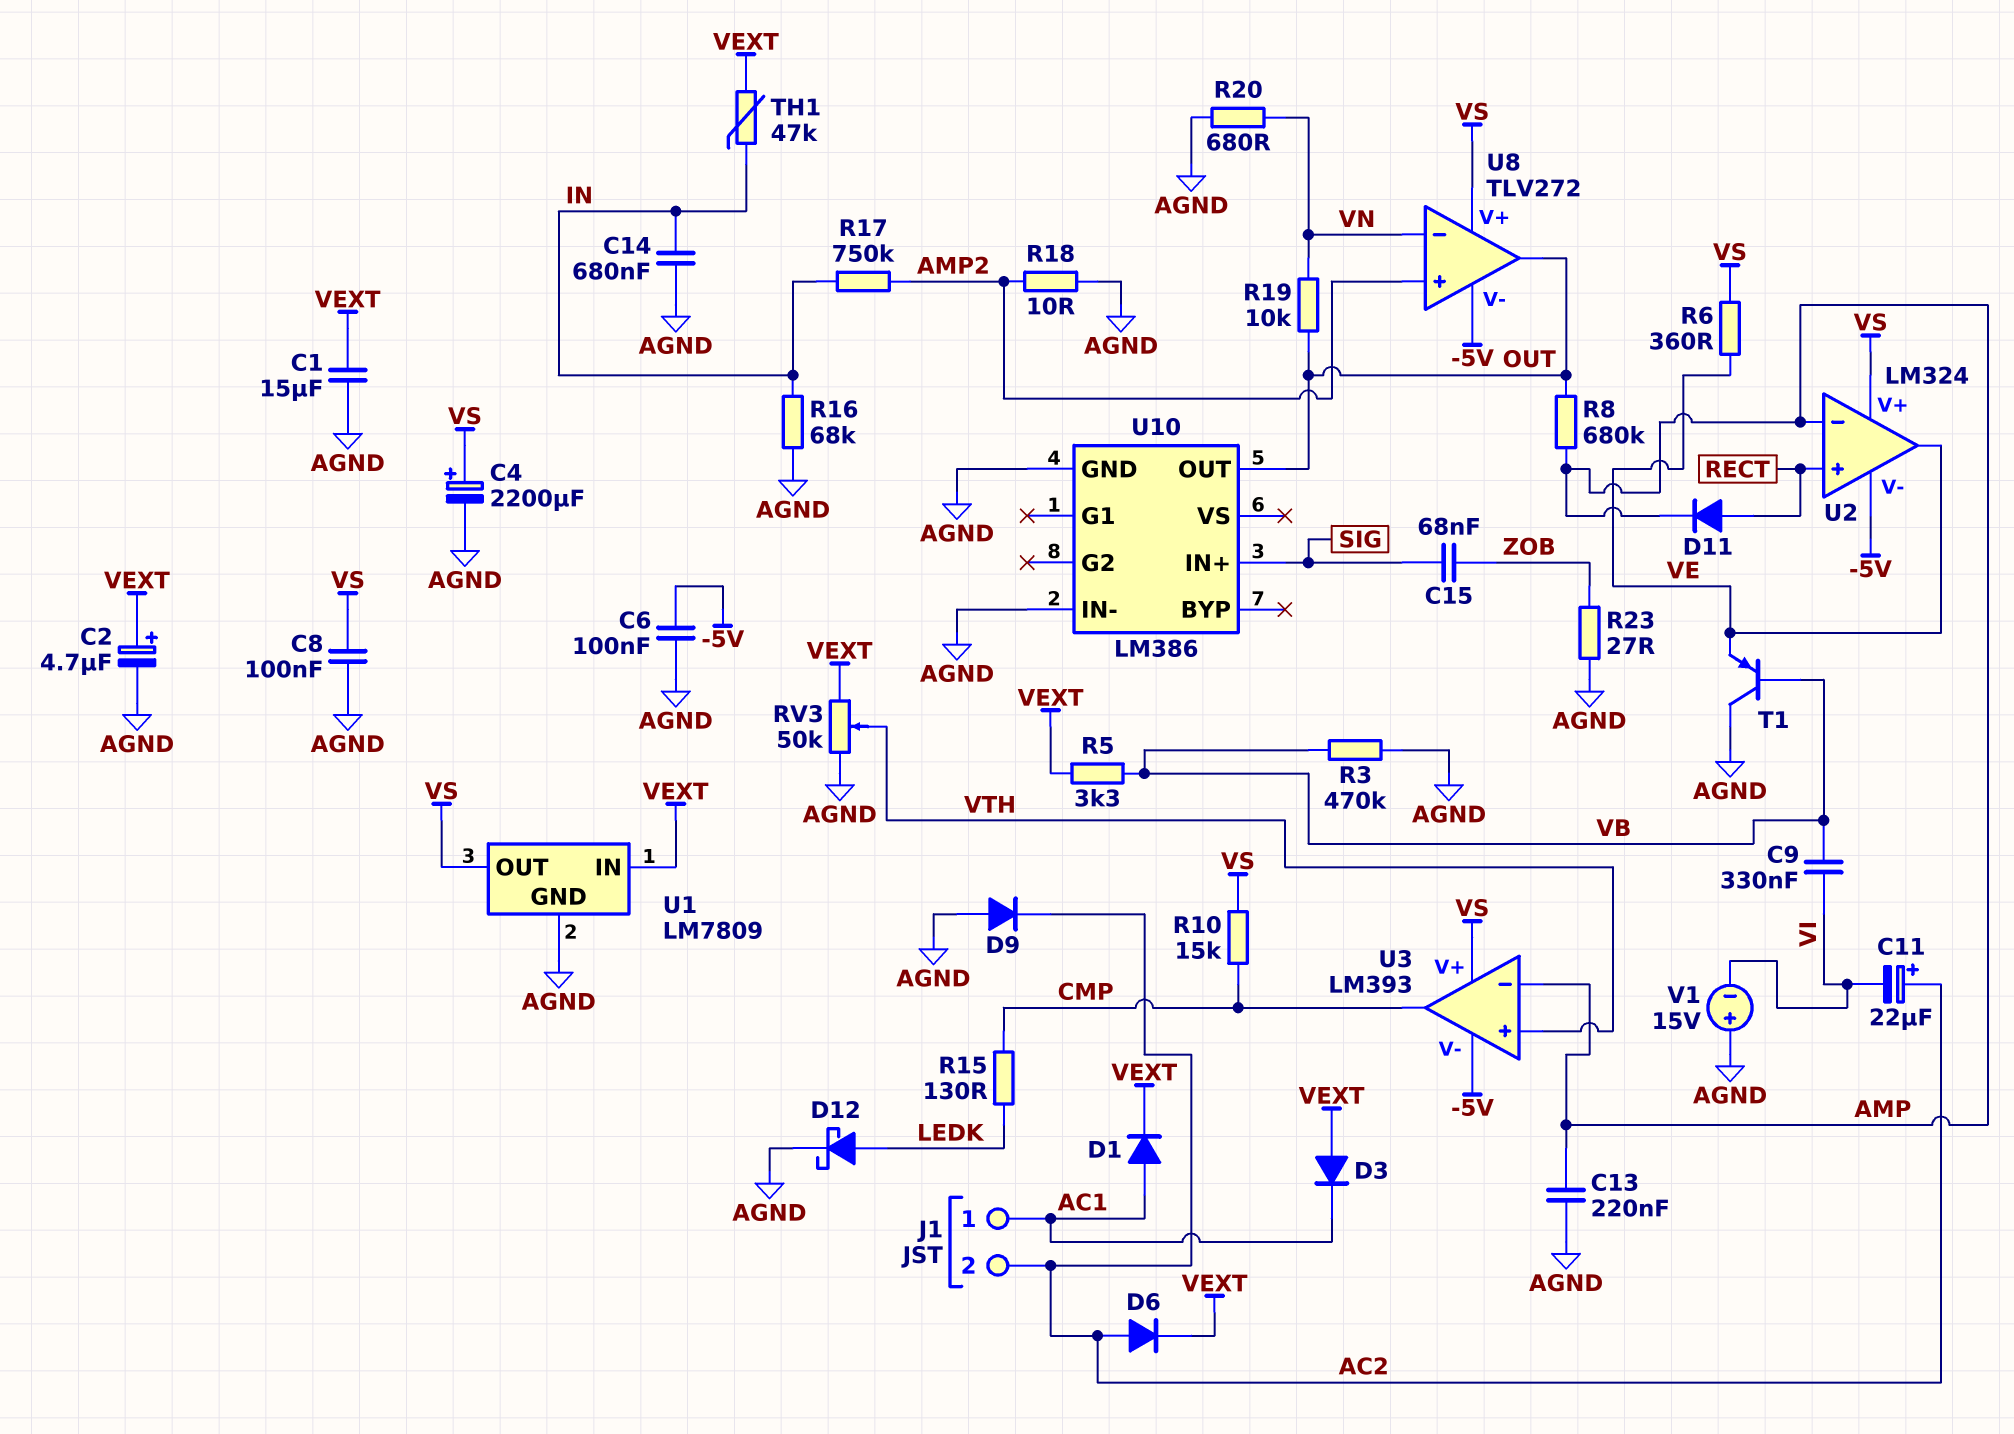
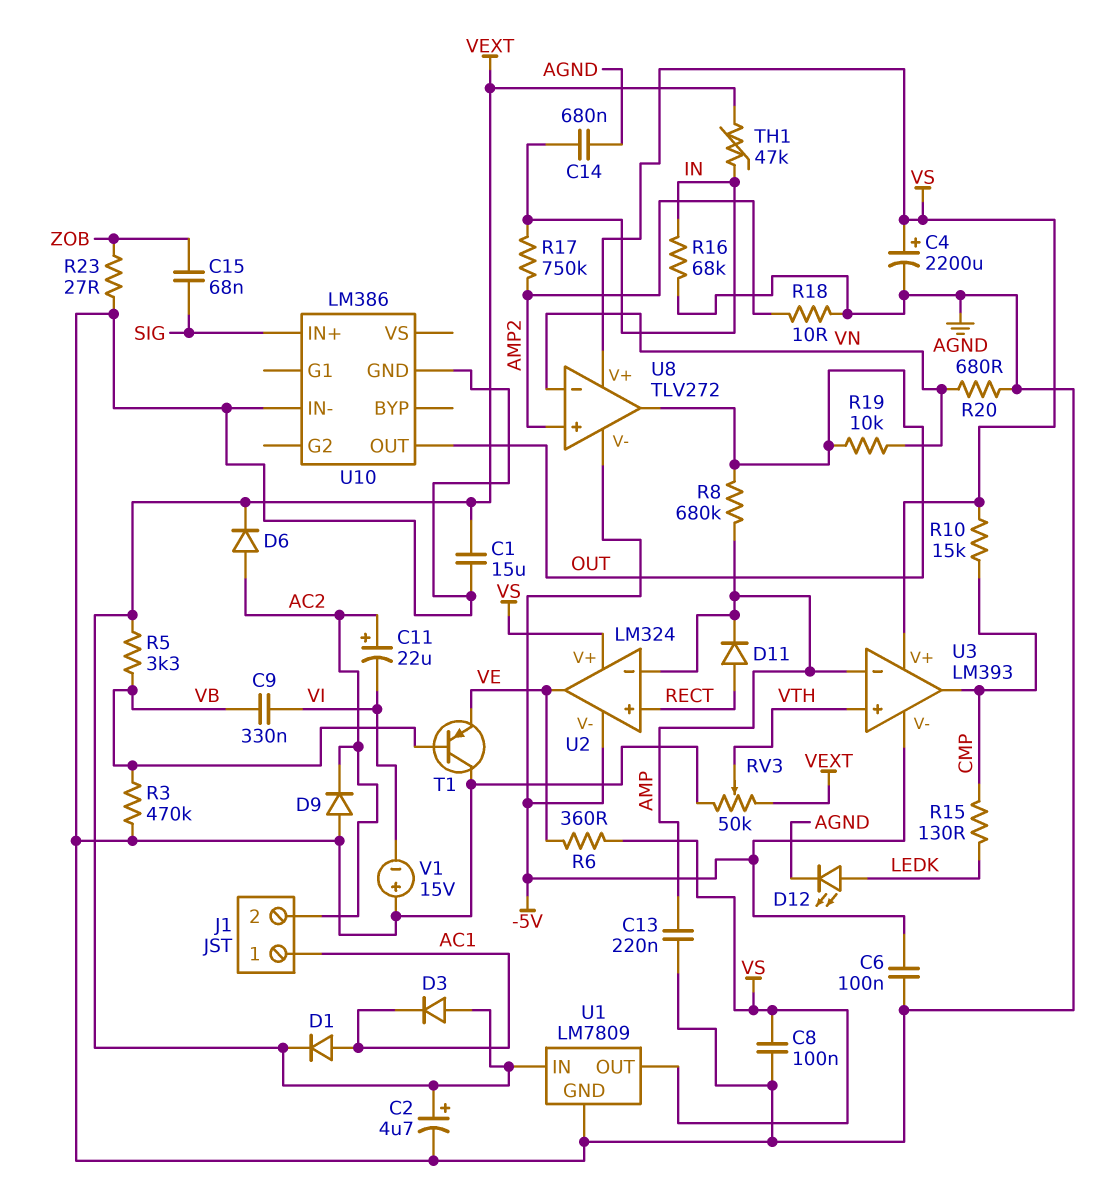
D12: schottky (A LEDK, K AGND) -> LED (A LEDK, K AGND)

